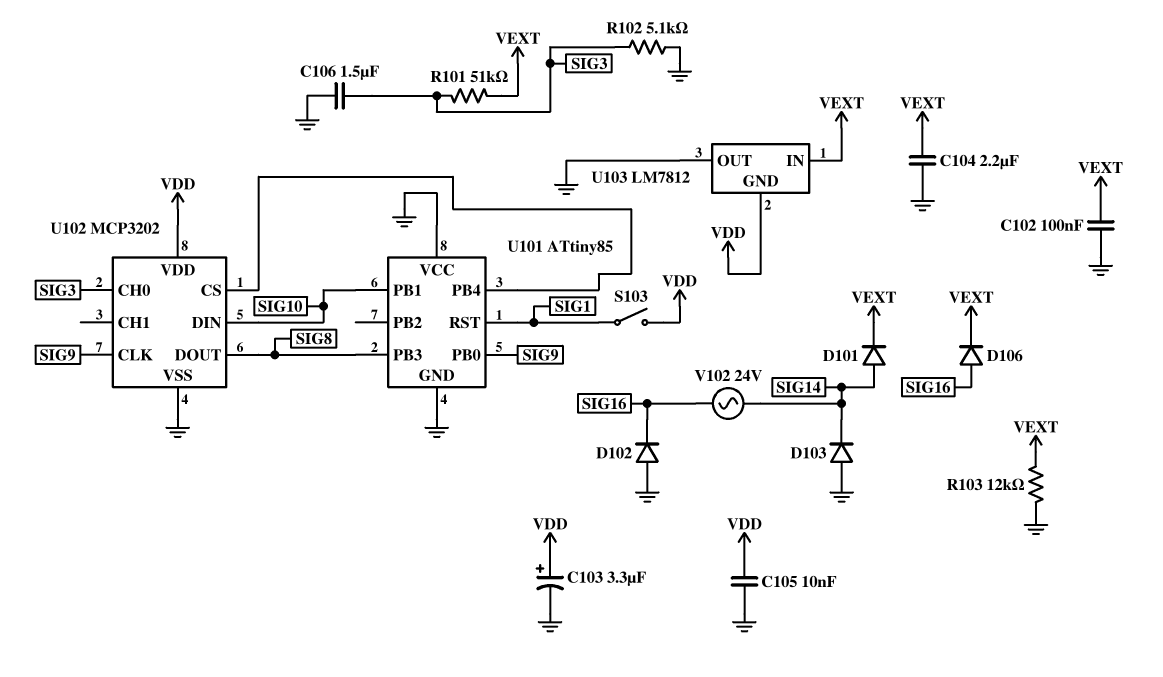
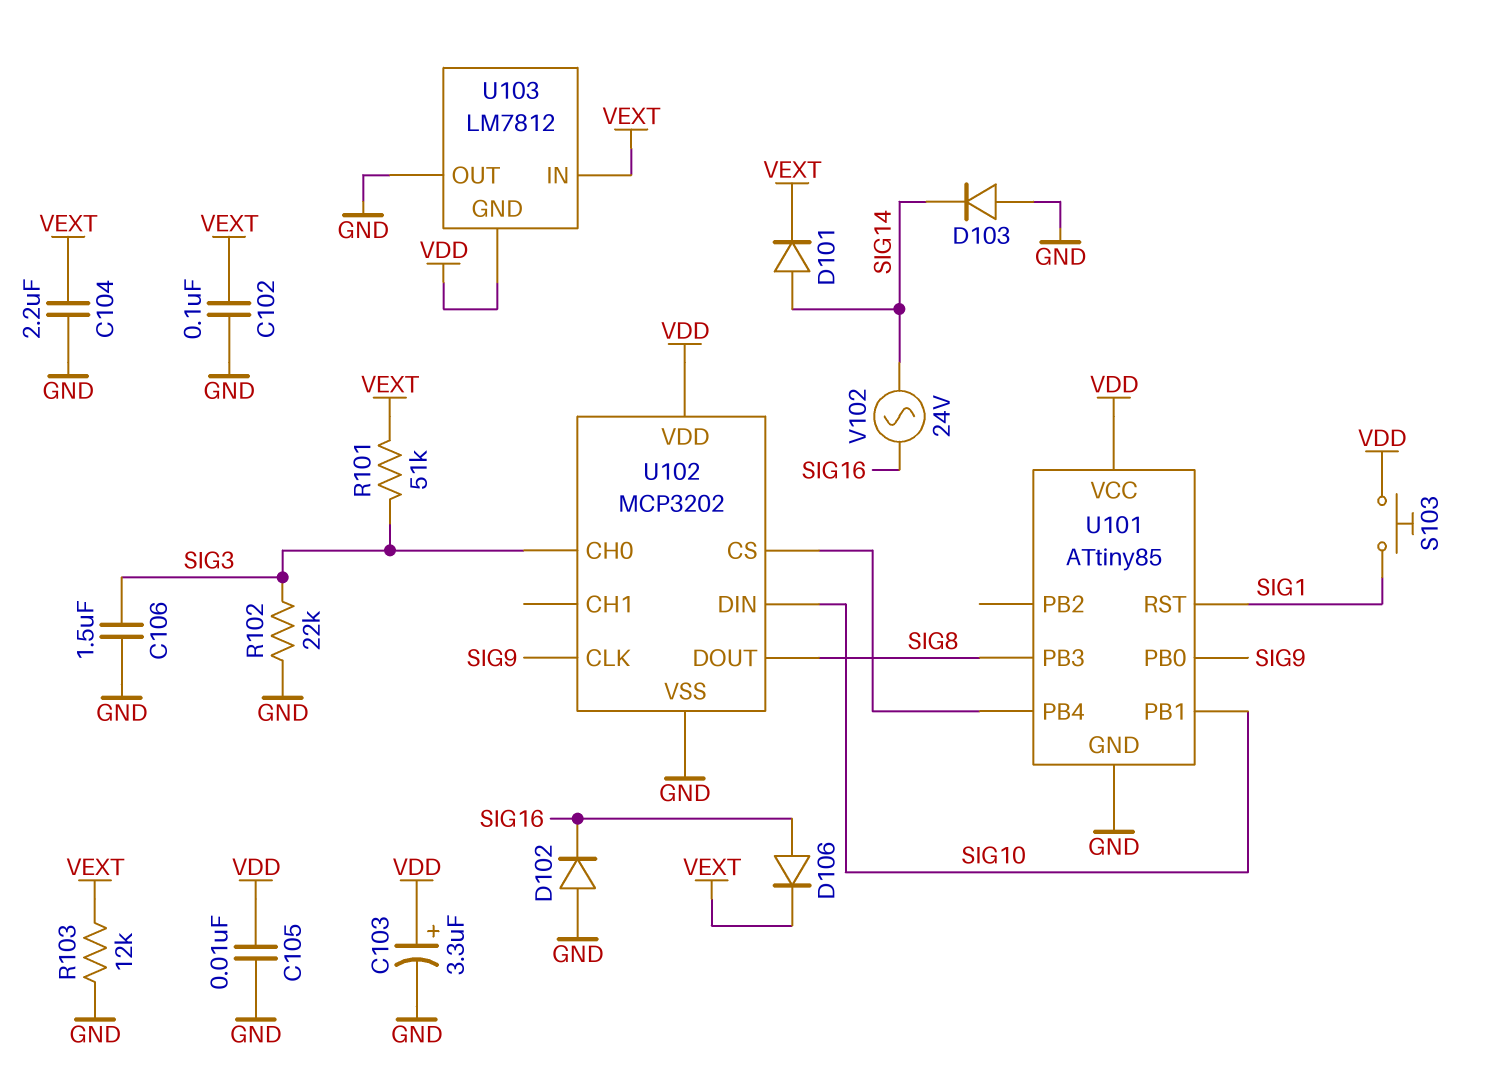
R102: 5.1k (GND, SIG3) -> 22k (GND, SIG3)
S103: switch (SIG1, VDD) -> button (SIG1, VDD)
U101 pin VCC: GND -> VDD

